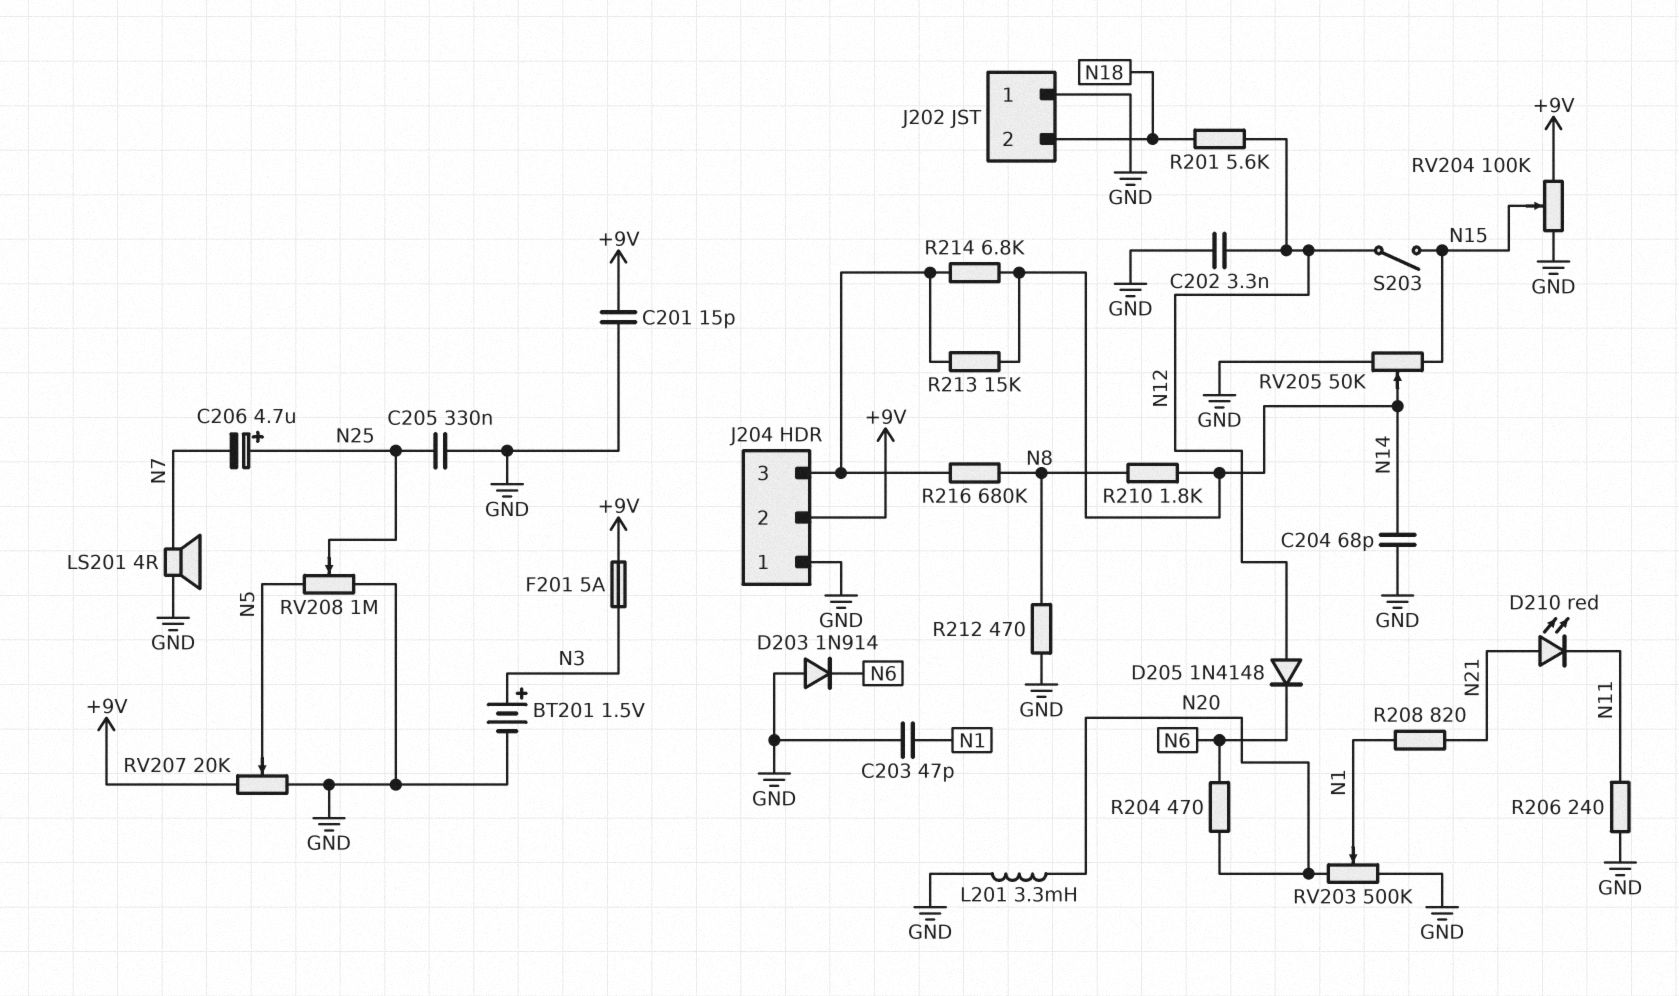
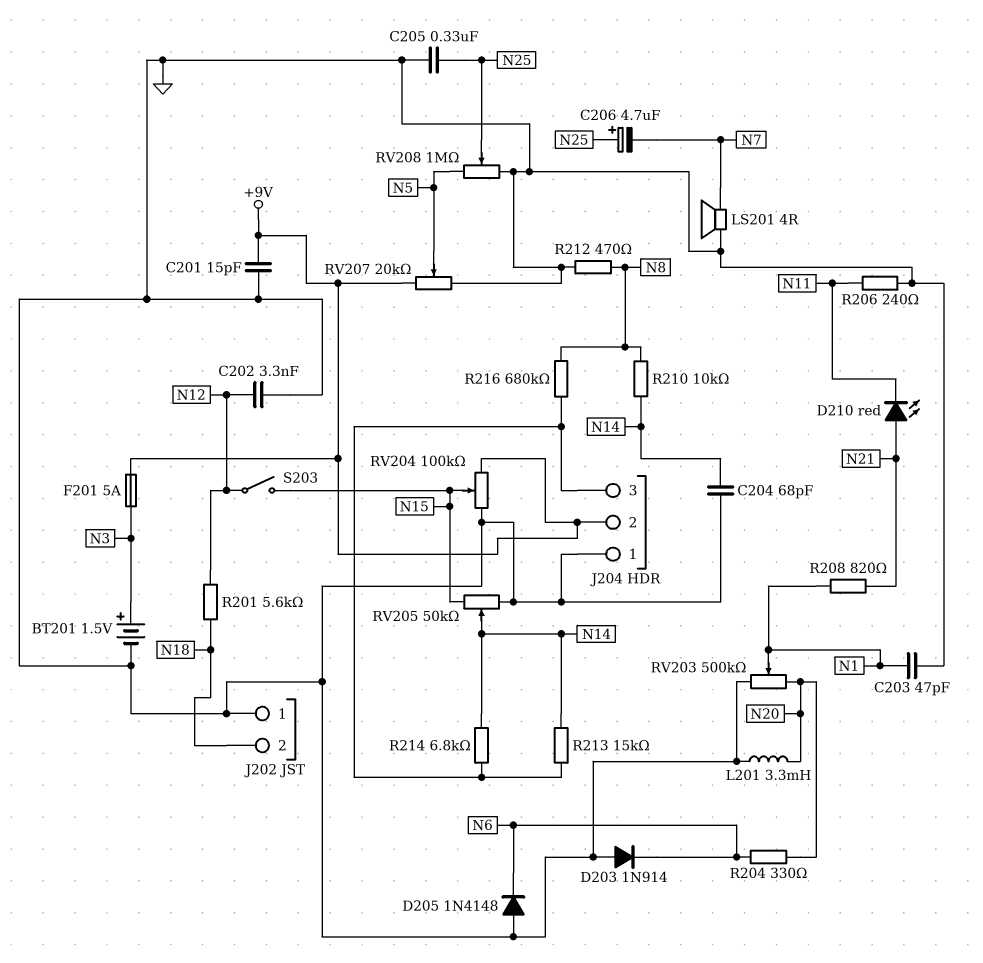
D205: diode 1N4148 (A N12, K N6) -> diode 1N4148 (A GND, K N6)
R204: 470 (N6, N20) -> 330 (N6, N20)
R210: 1.8k (N8, N14) -> 10k (N8, N14)

